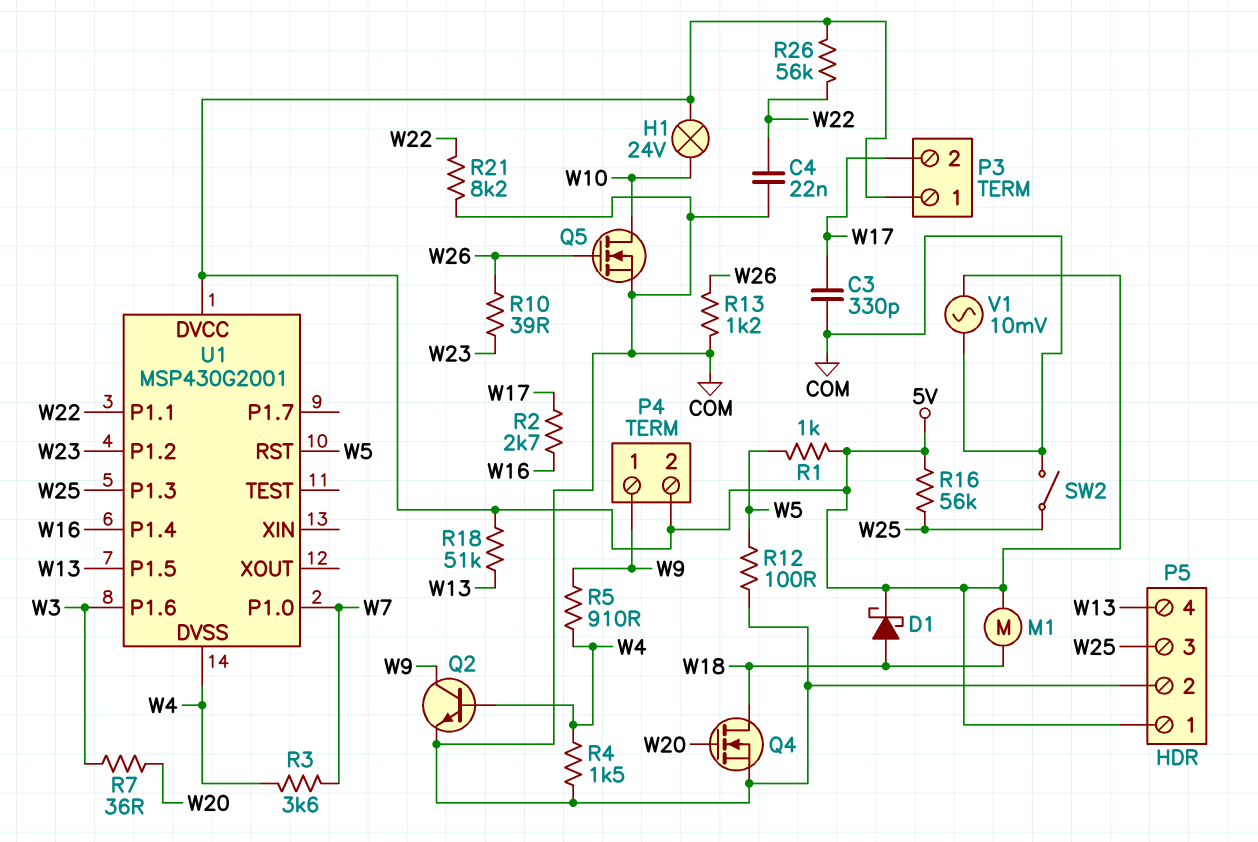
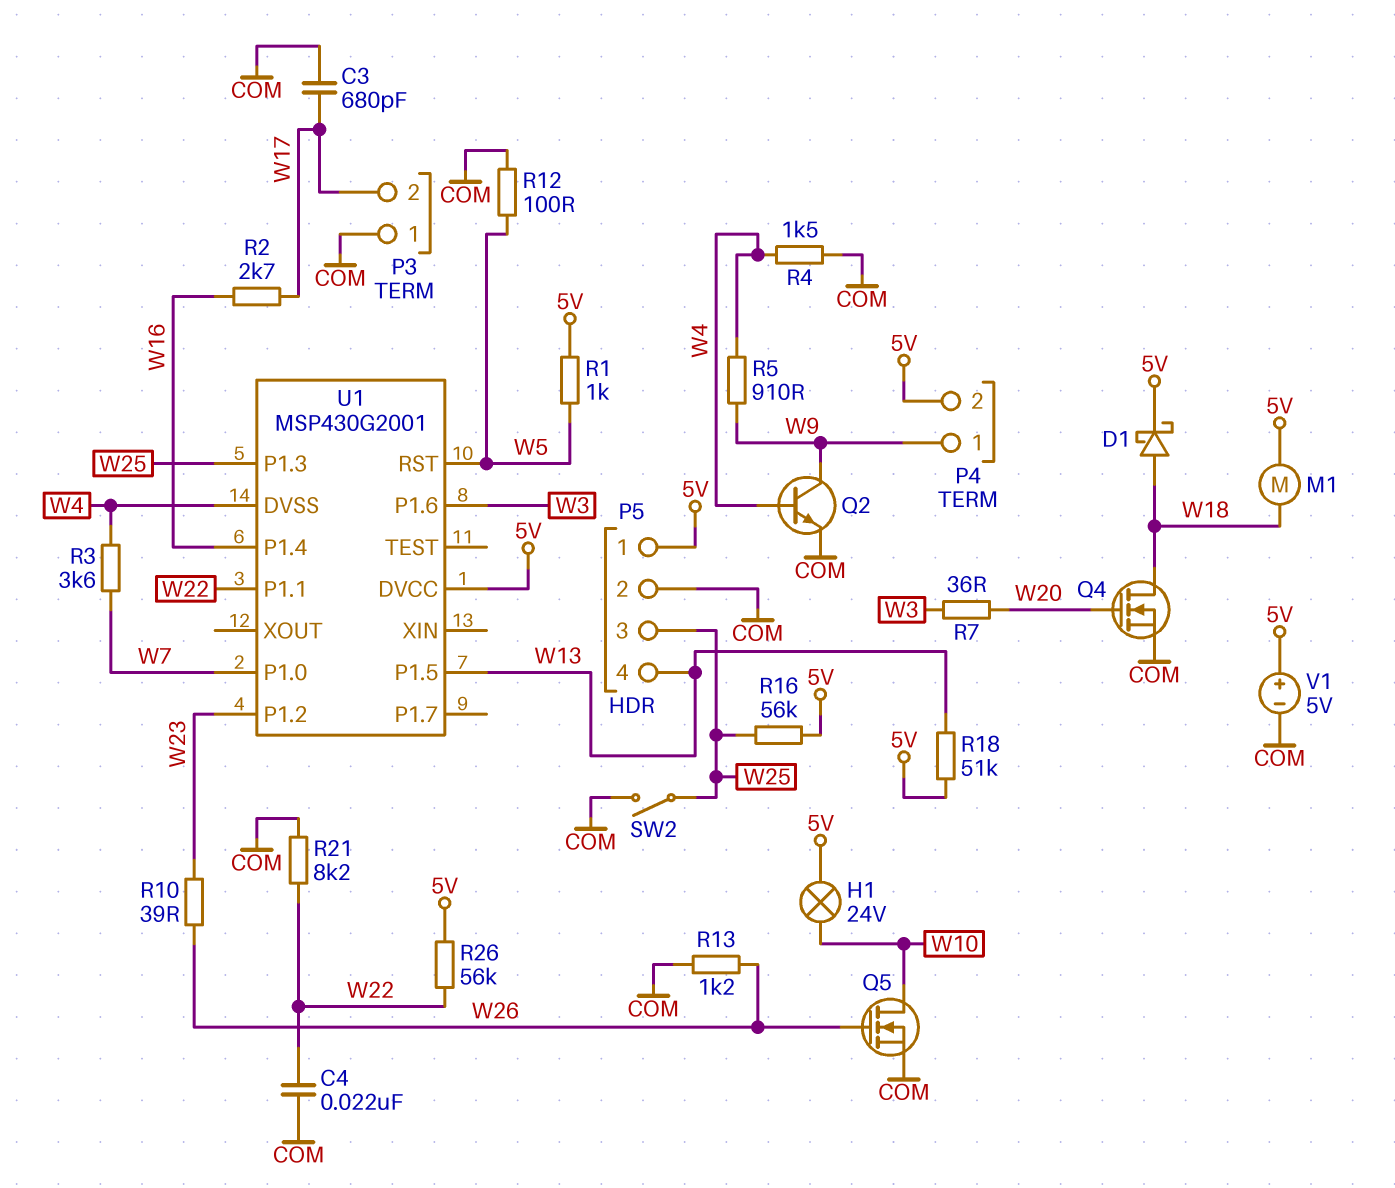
C3: 330pF (COM, W17) -> 680pF (COM, W17)
P3 pin 1: 5V -> COM
V1: AC 10mV (5V, COM) -> 5V (plus 5V, minus COM)

